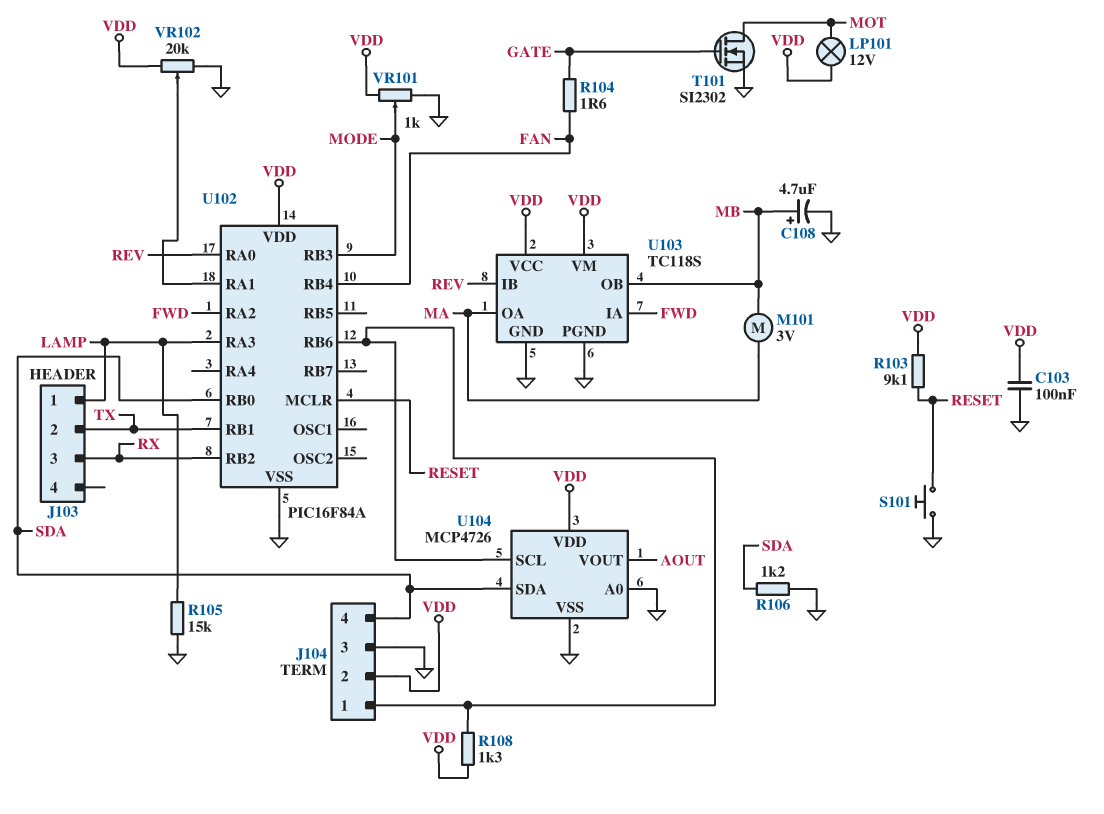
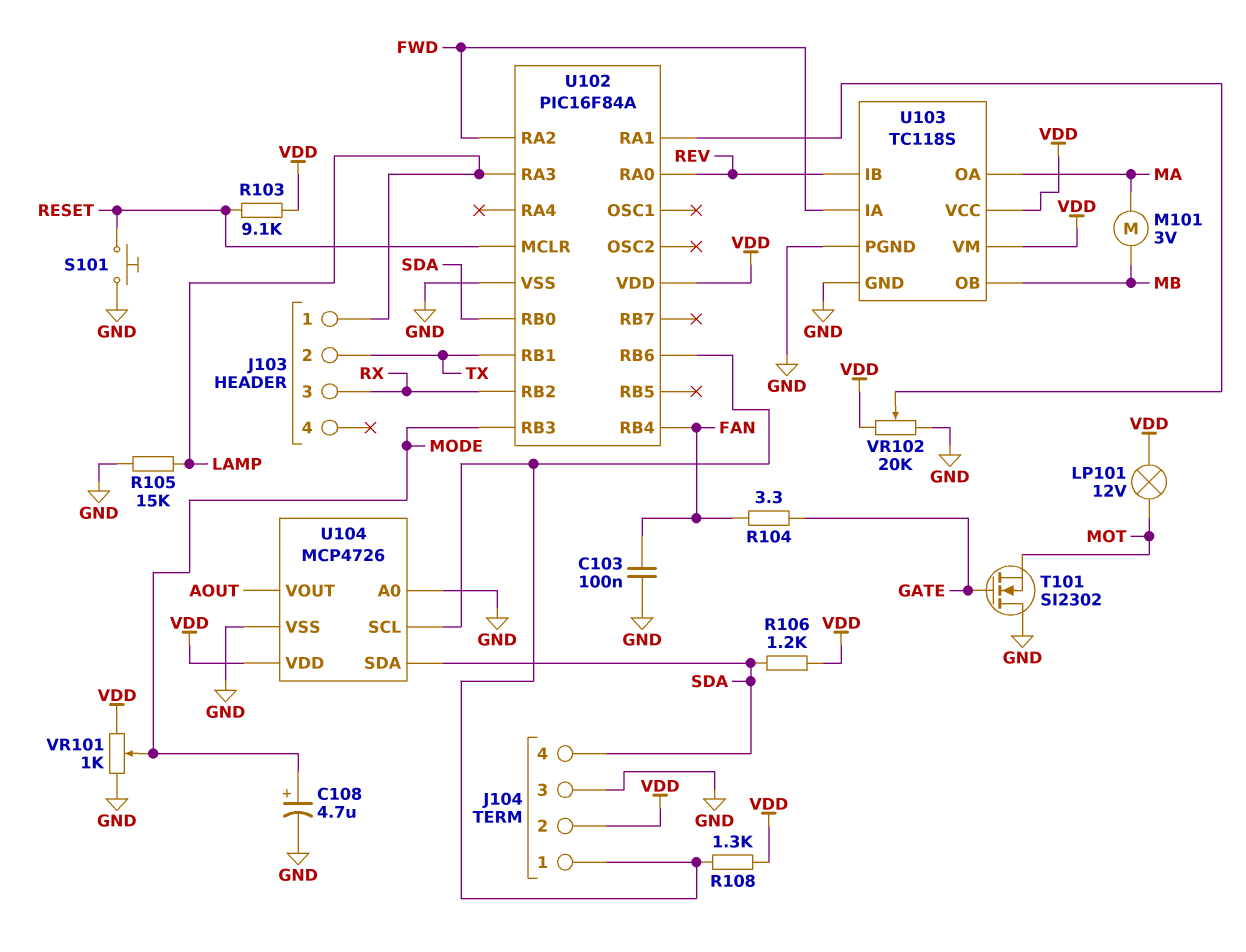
C103: 100nF (GND, VDD) -> 100nF (FAN, GND)
C108: 4.7uF (plus MB, minus GND) -> 4.7uF (plus MODE, minus GND)
R104: 1.6 (FAN, GATE) -> 3.3 (FAN, GATE)
R106: 1.2k (GND, SDA) -> 1.2k (SDA, VDD)
T101: NMOS SI2302 (G GATE, D MOT, S GND) -> NMOS SI2302 (G GATE, D GND, S MOT)

